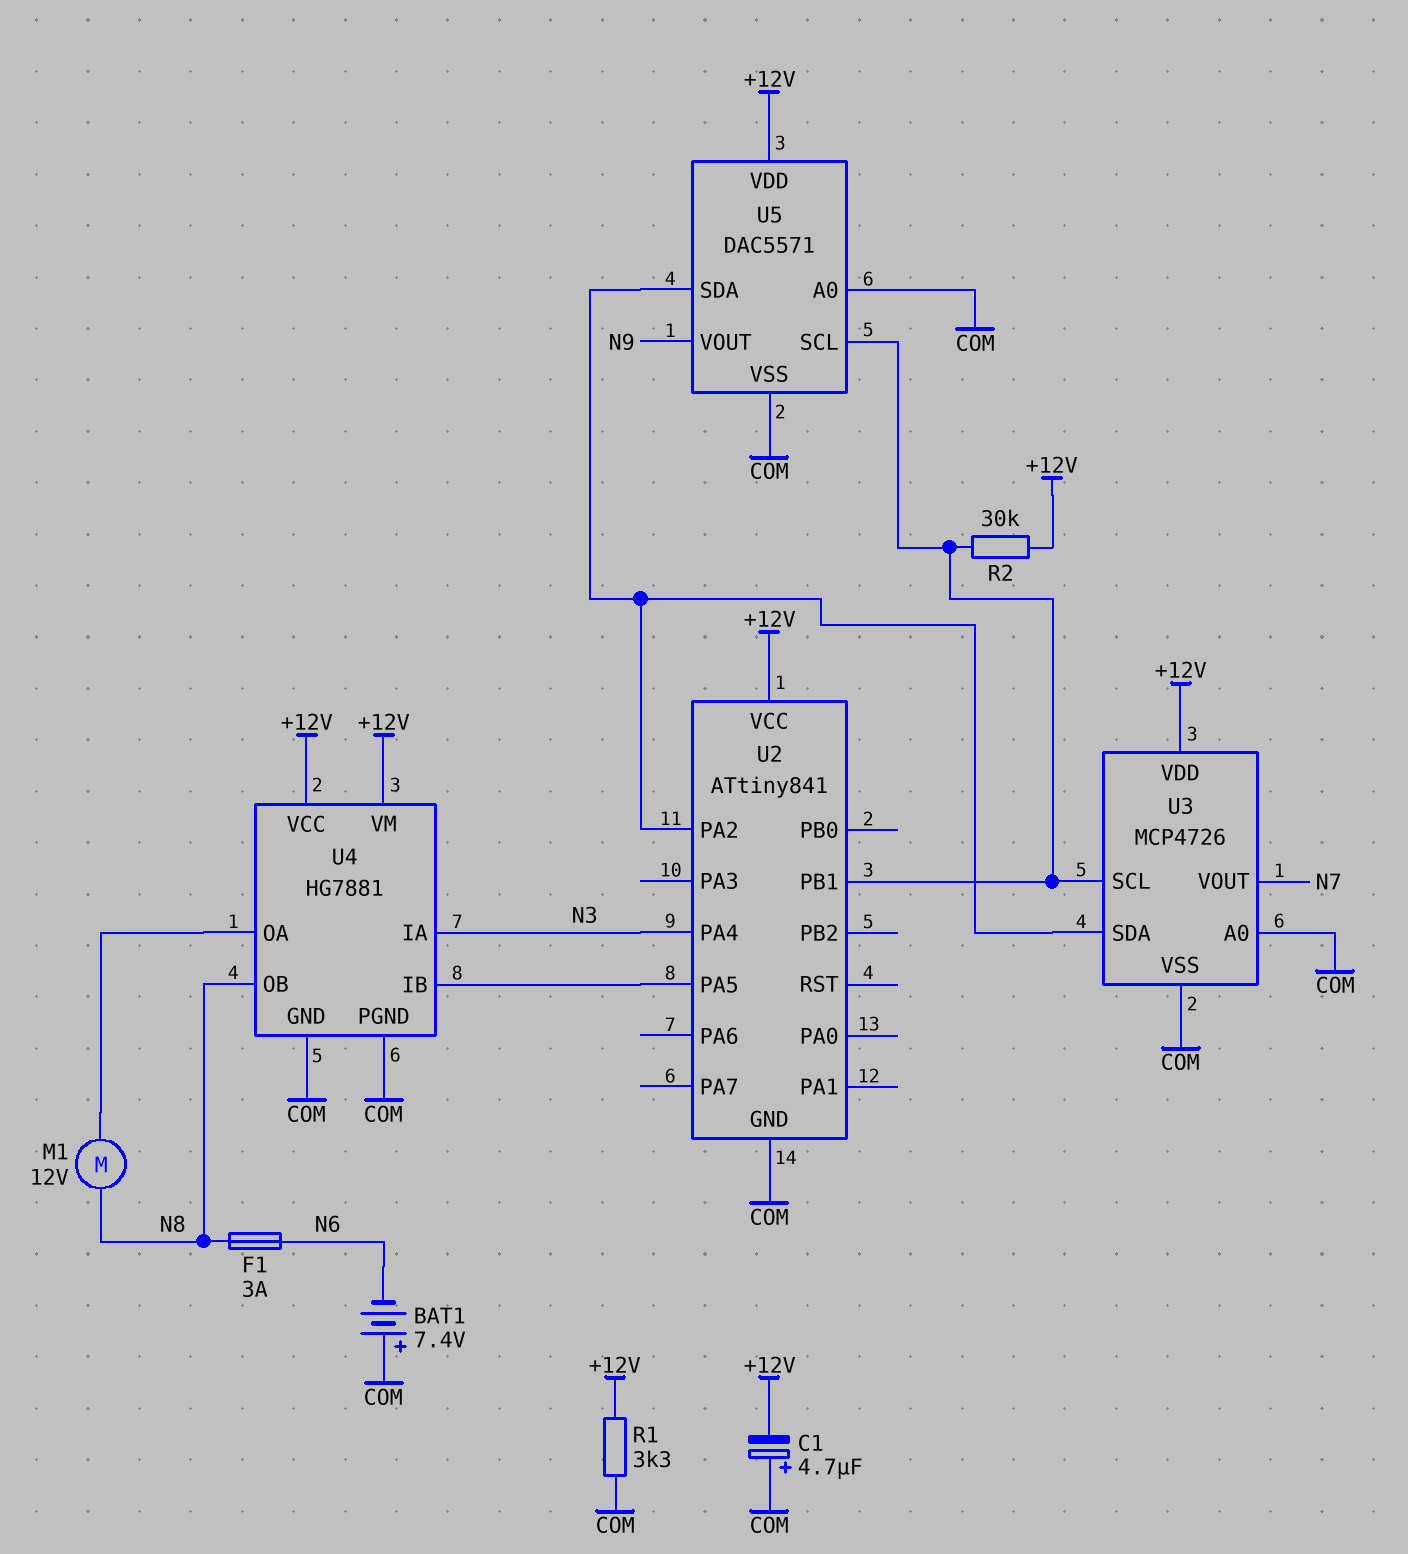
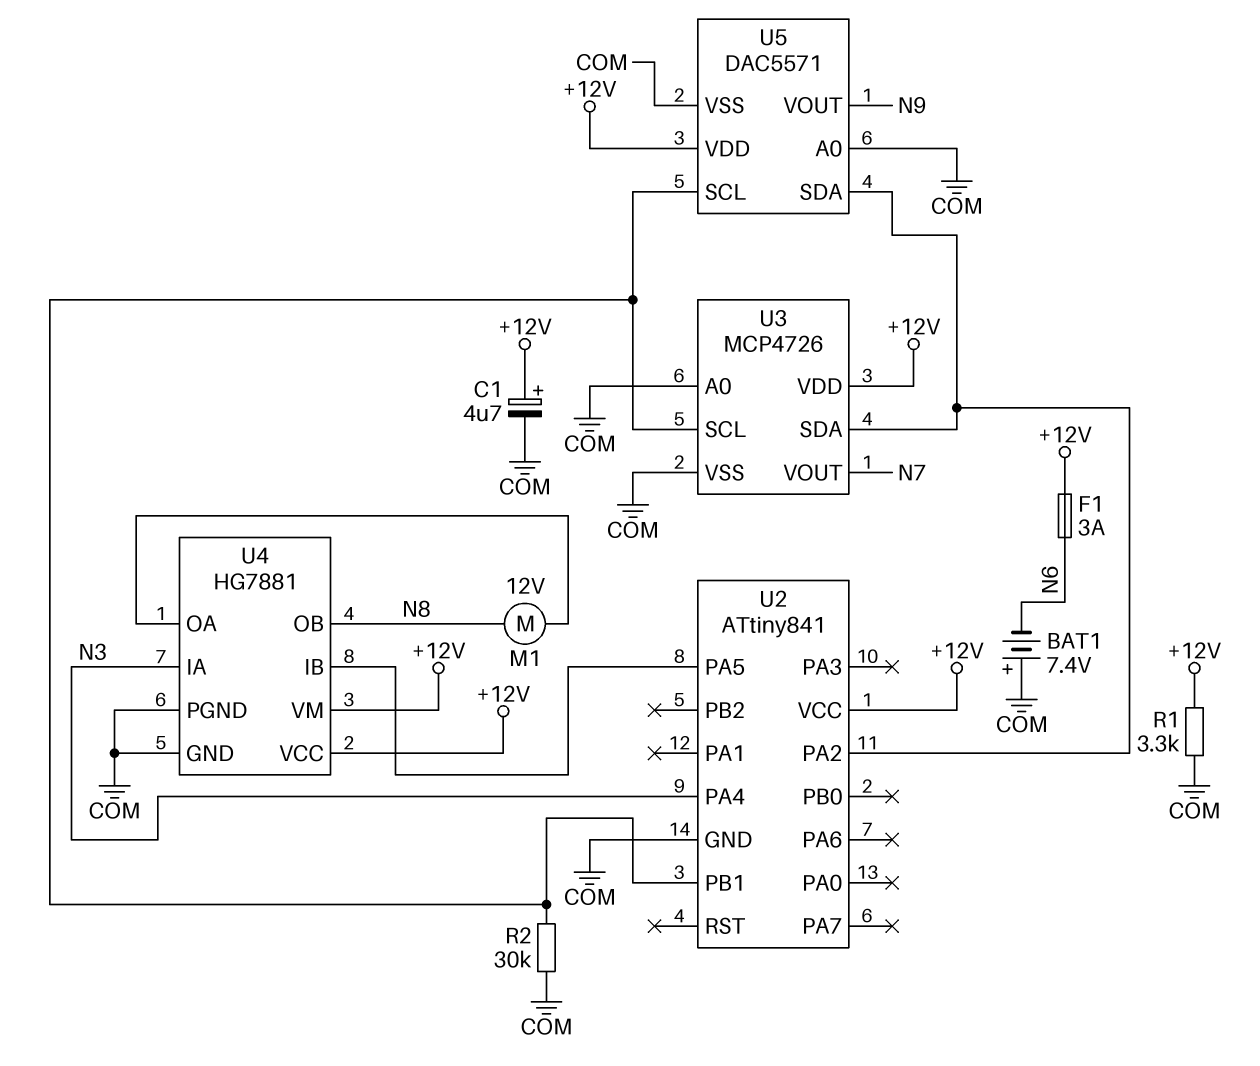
C1: 4.7uF (plus COM, minus +12V) -> 4.7uF (plus +12V, minus COM)
F1: 3A (N6, N8) -> 3A (+12V, N6)
R2: 30k (+12V, U2/PB1) -> 30k (COM, U2/PB1)

